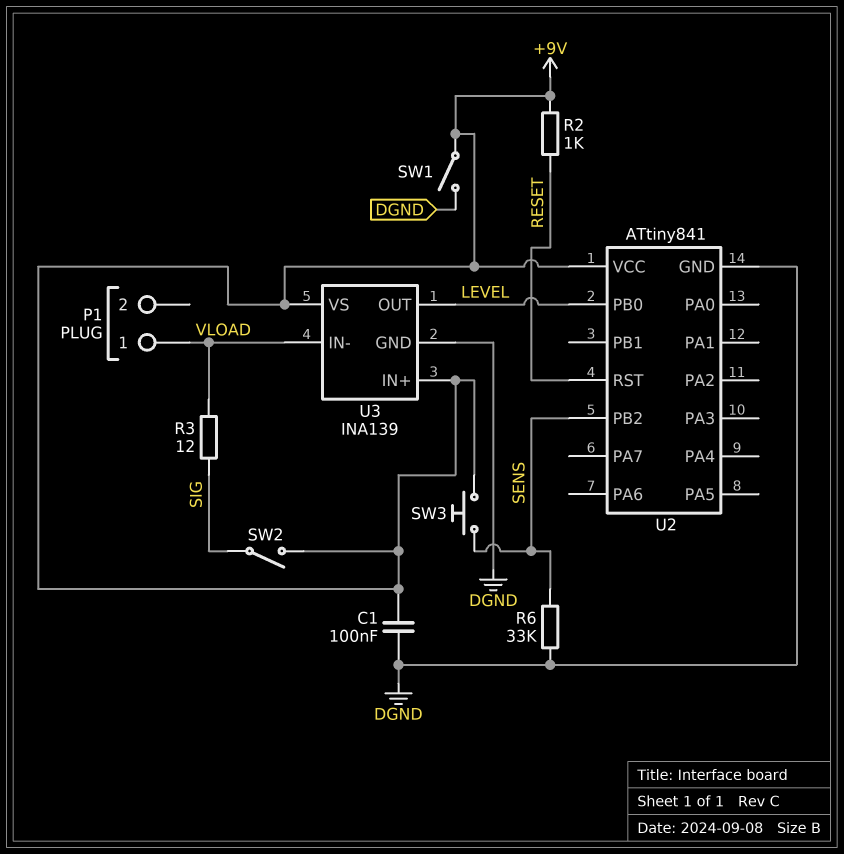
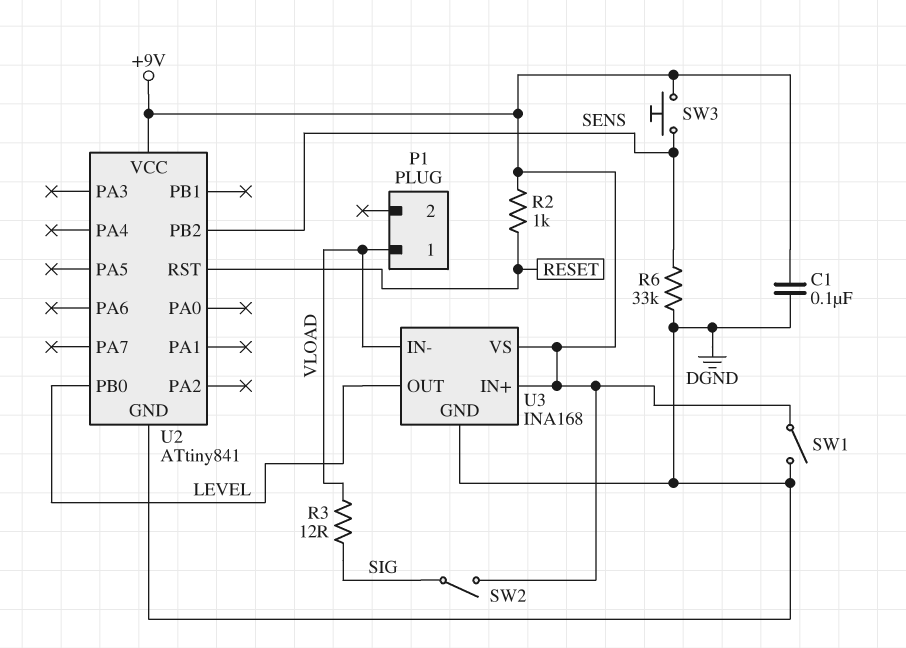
U3: INA139 -> INA168

